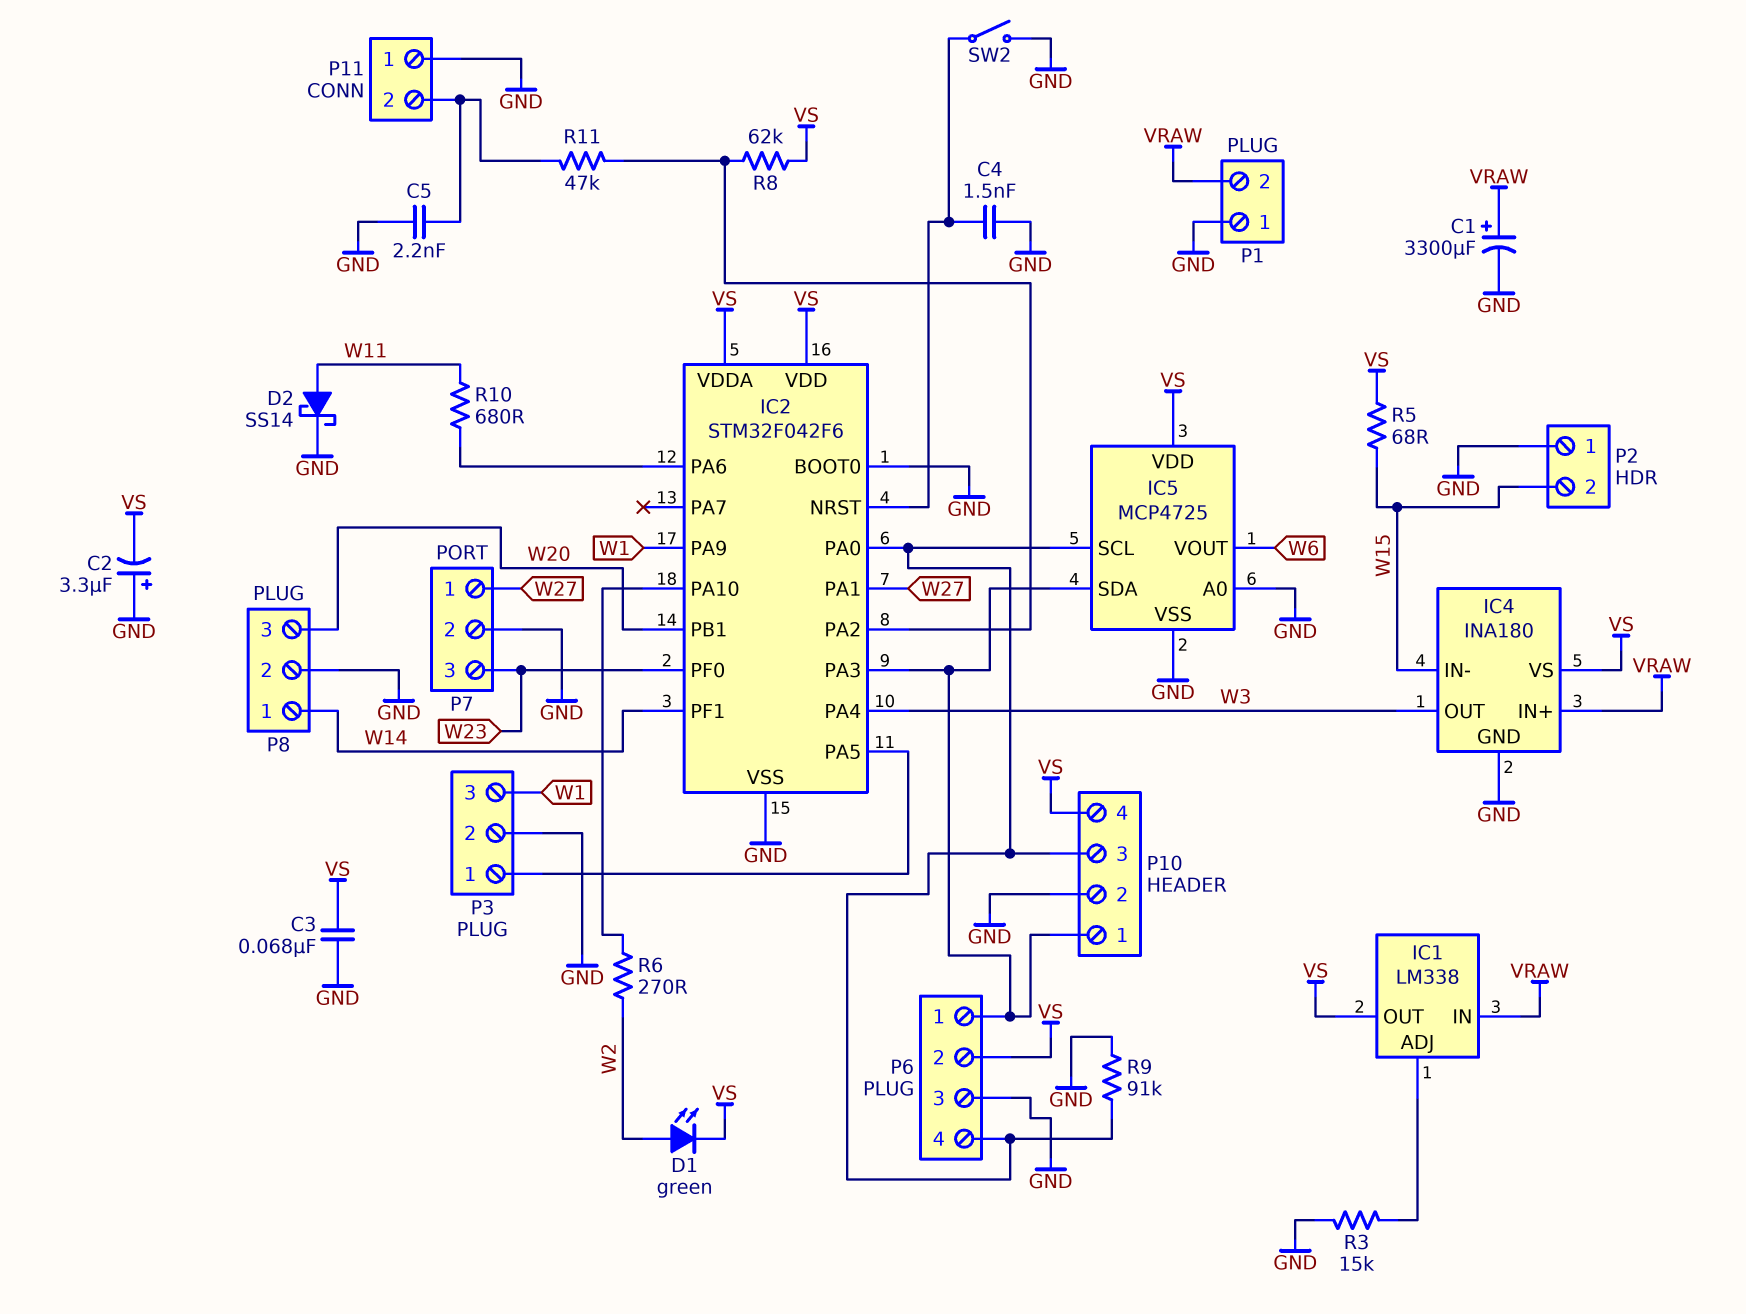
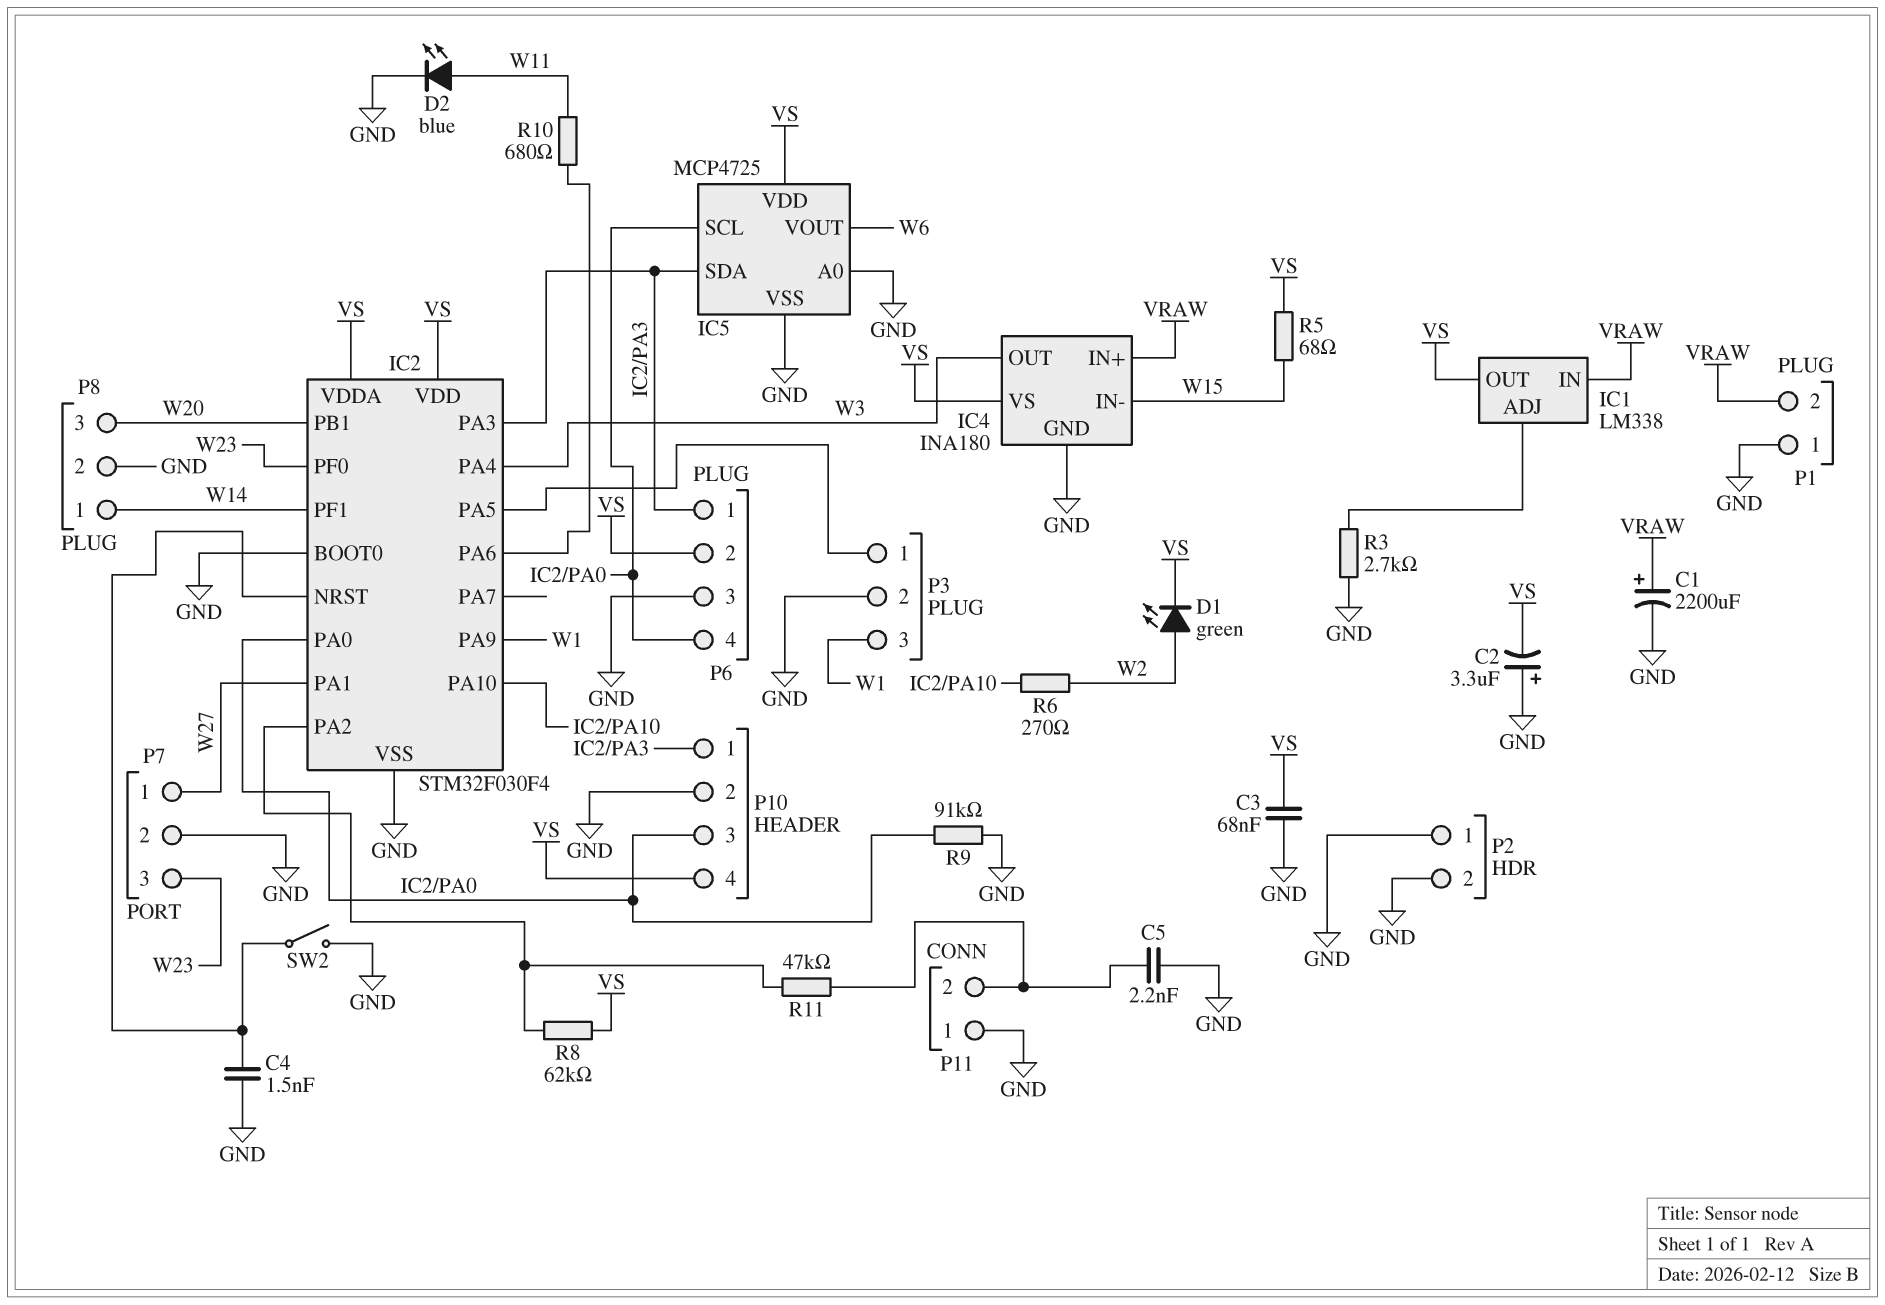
C1: 3300uF (plus VRAW, minus GND) -> 2200uF (plus VRAW, minus GND)
D2: schottky SS14 (A W11, K GND) -> LED blue (A W11, K GND)
IC2: STM32F042F6 -> STM32F030F4
P2 pin 2: W15 -> GND
R3: 15k (GND, IC1/ADJ) -> 2.7k (GND, IC1/ADJ)

